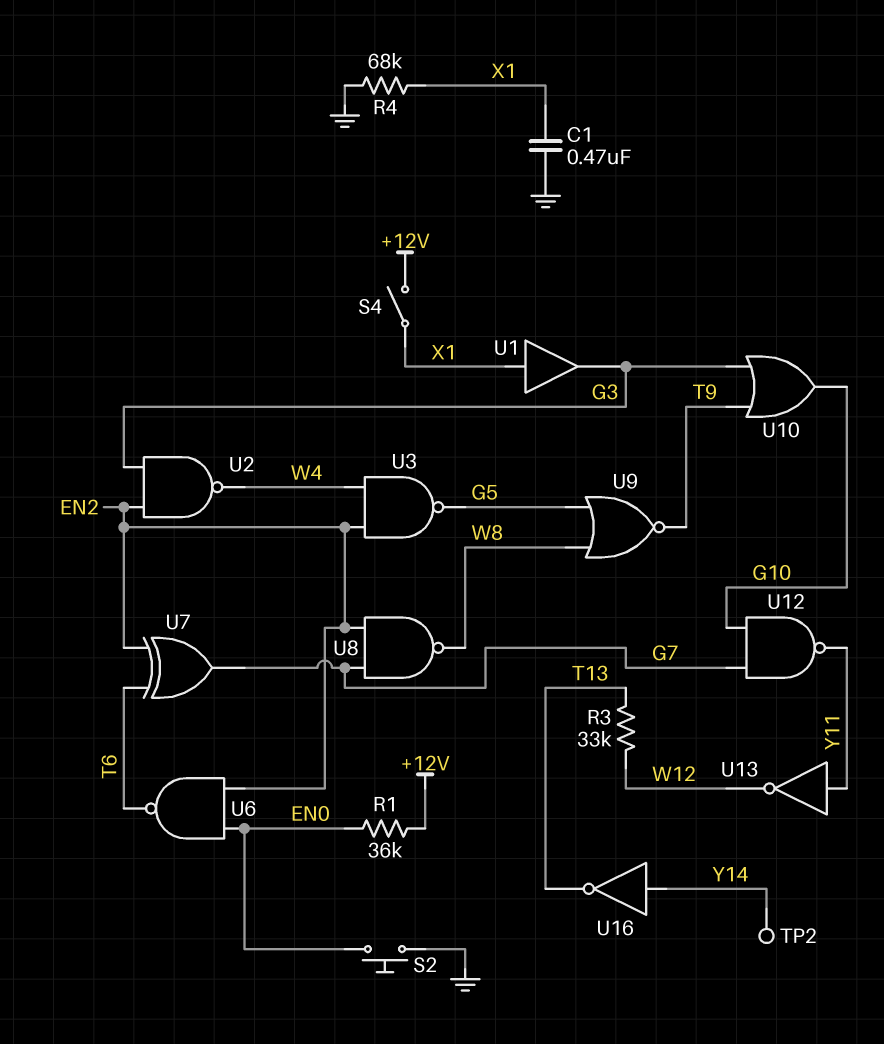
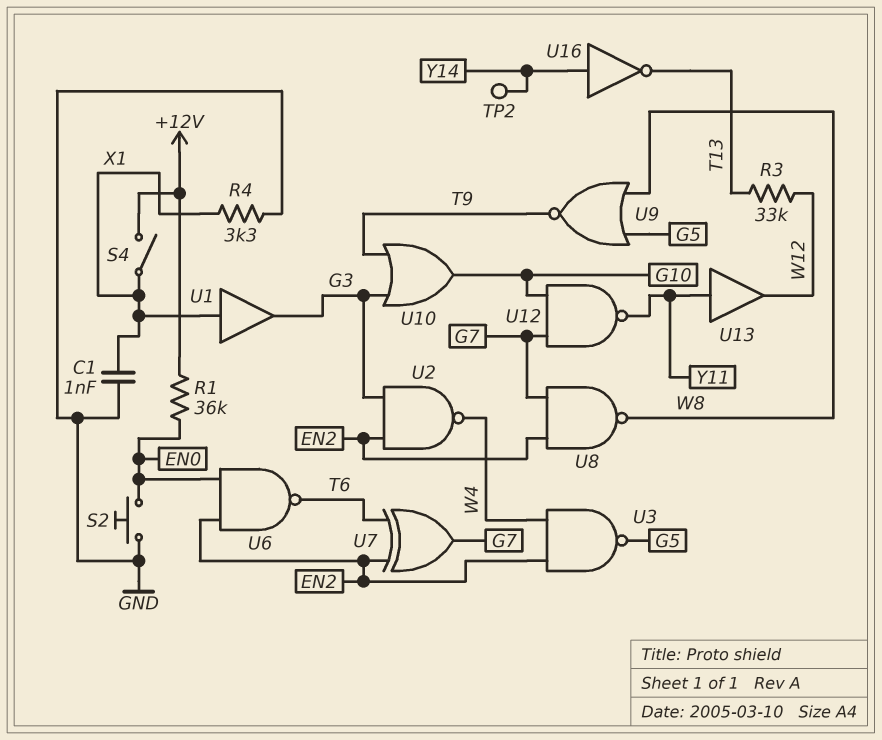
C1: 470nF (GND, X1) -> 1nF (GND, X1)
R4: 68k (GND, X1) -> 3.3k (GND, X1)
U13: NOT (in Y11, out W12) -> buffer (in Y11, out W12)

